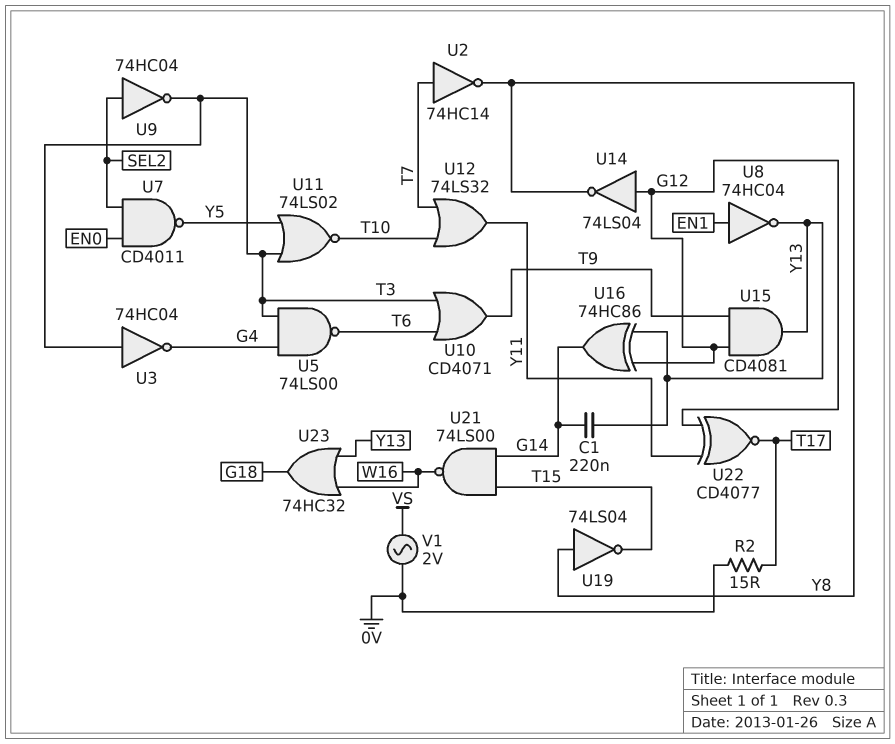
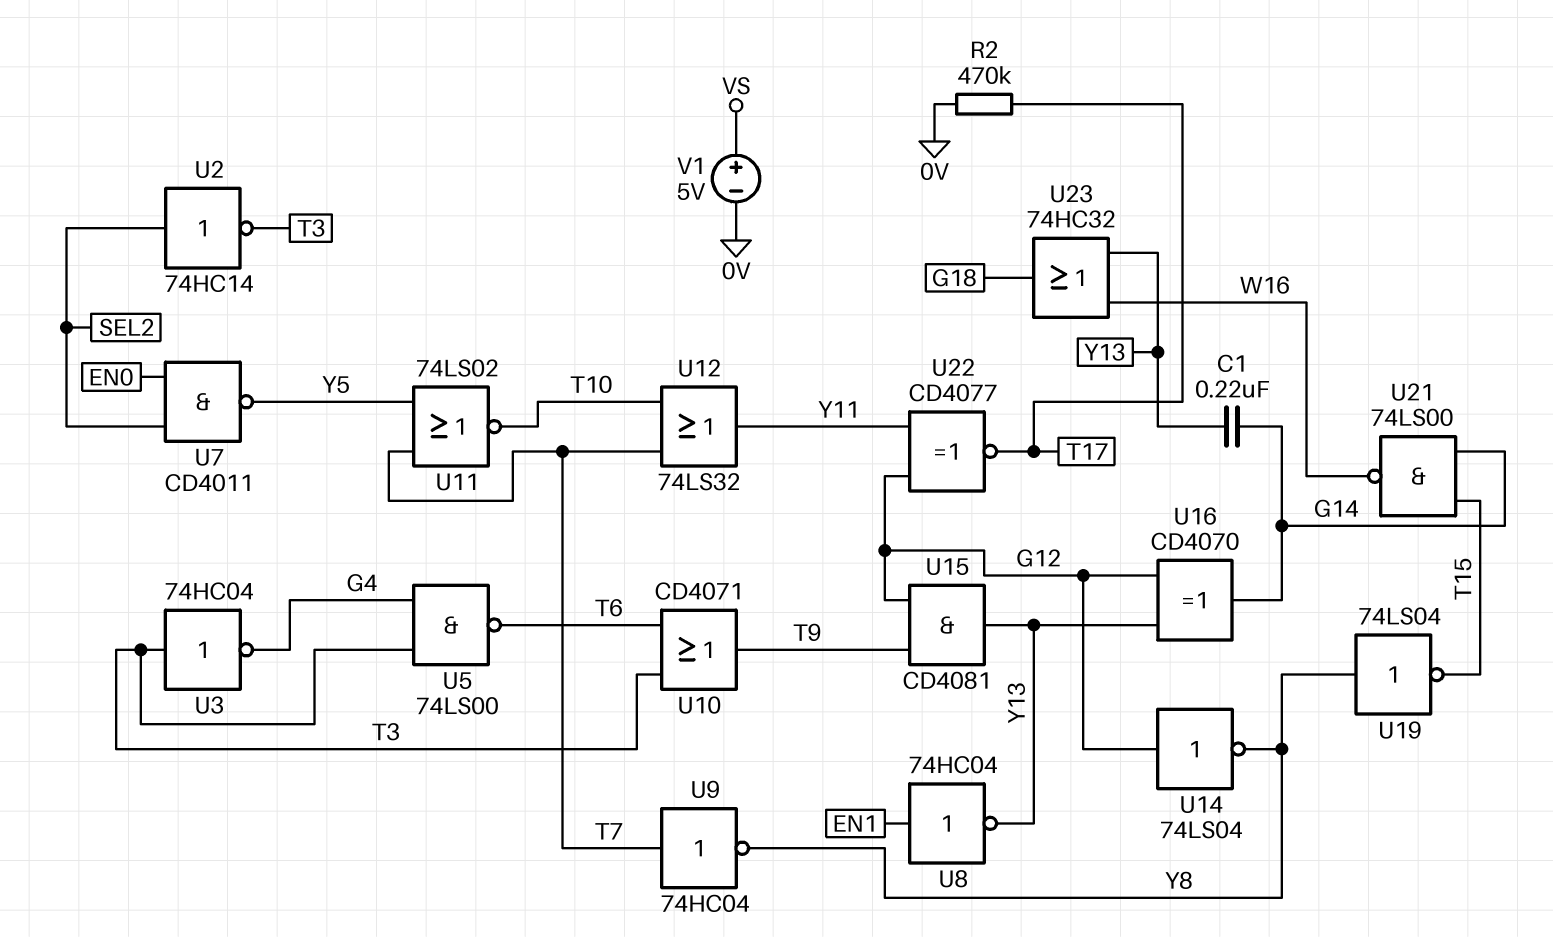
R2: 15 (0V, T17) -> 470k (0V, T17)
U2: NOT 74HC14 (in T7, out Y8) -> NOT 74HC14 (in SEL2, out T3)
U9: NOT 74HC04 (in SEL2, out T3) -> NOT 74HC04 (in T7, out Y8)
U11: NOR 74LS02 (in T3, in Y5, out T10) -> NOR 74LS02 (in T7, in Y5, out T10)
U16: XOR 74HC86 (in G12, in Y13, out G14) -> XOR CD4070 (in G12, in Y13, out G14)
V1: AC 2V (0V, VS) -> 5V (plus VS, minus 0V)

